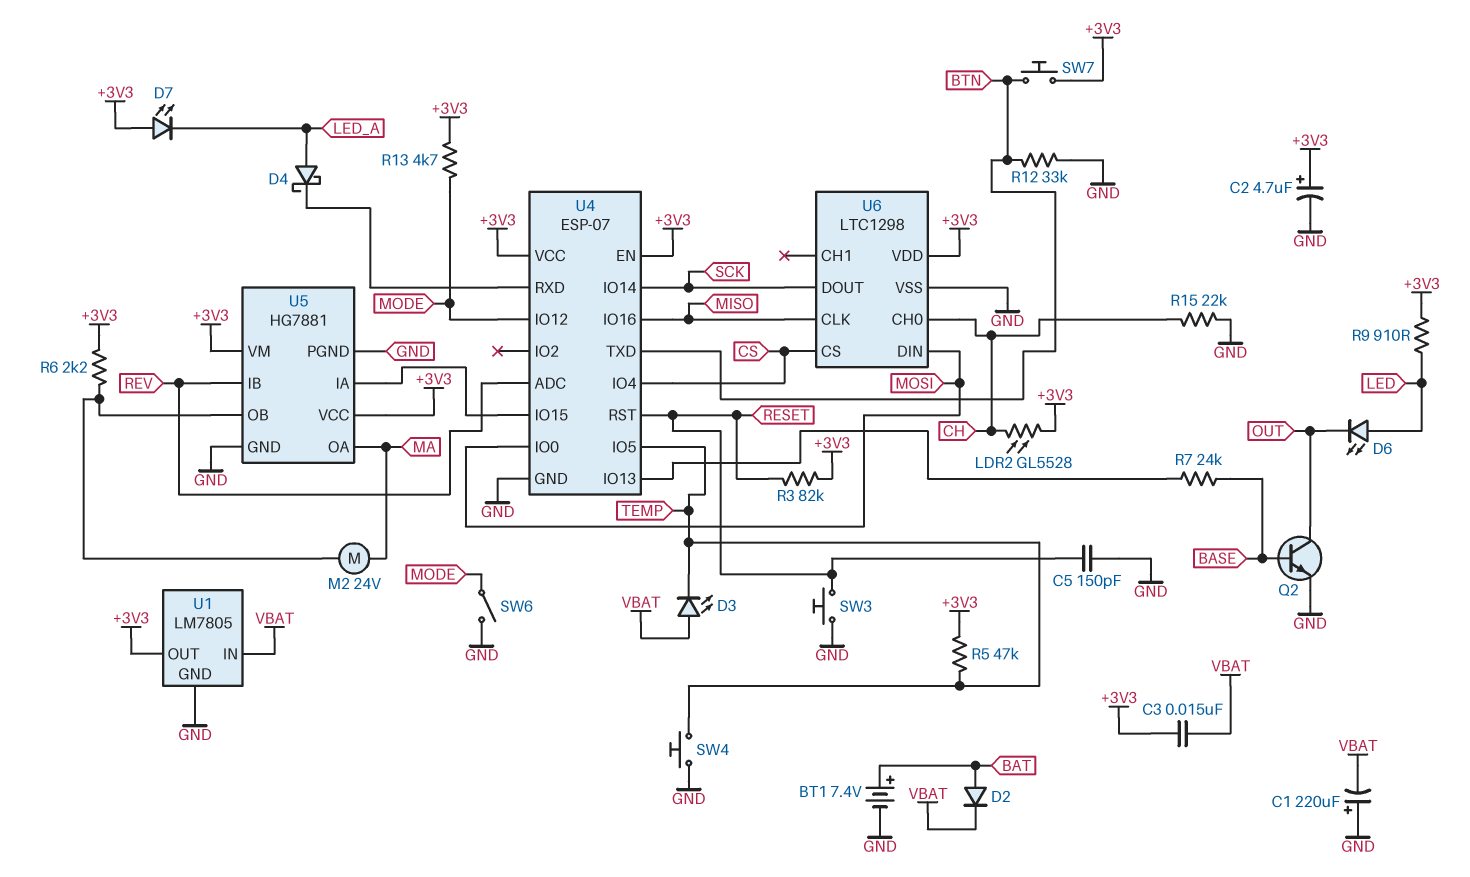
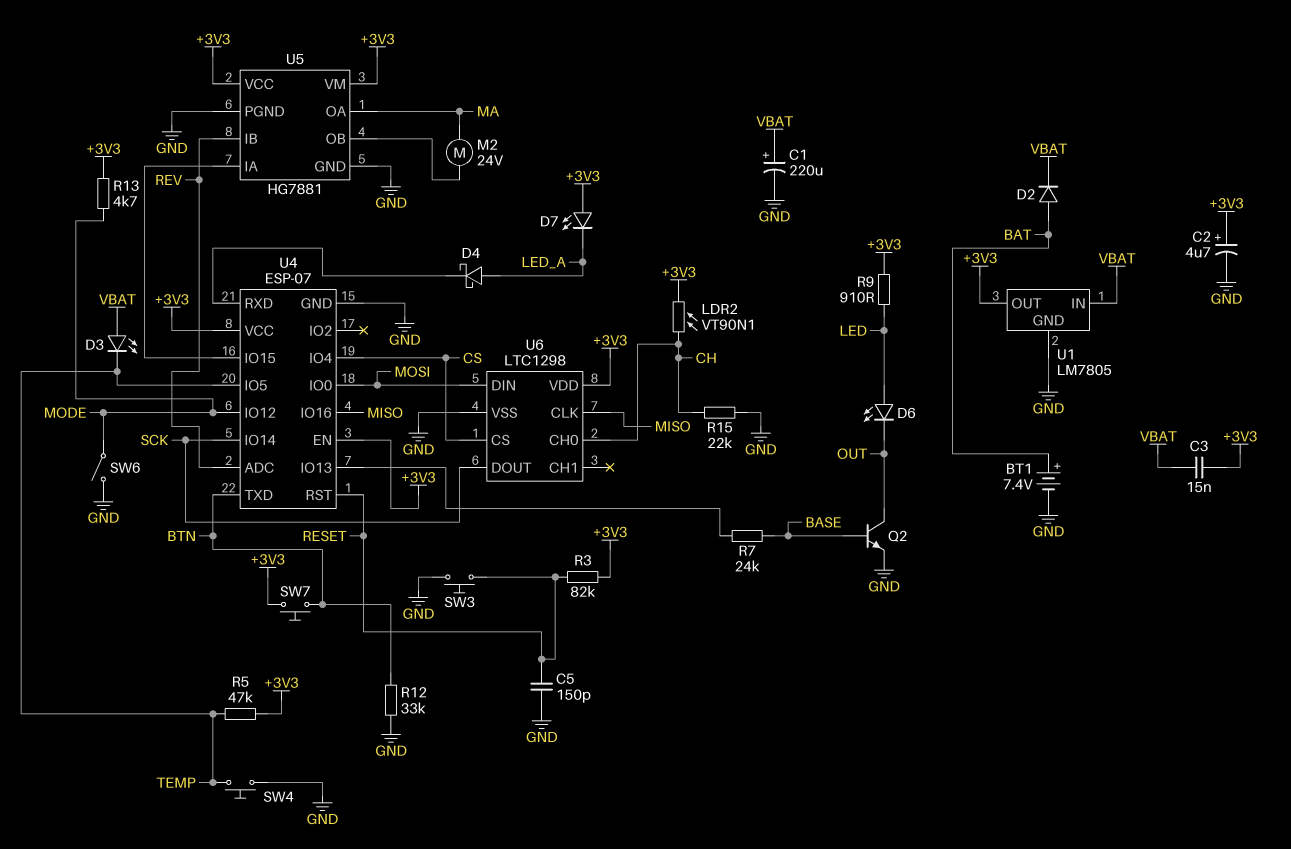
C1: 220uF (plus GND, minus VBAT) -> 220uF (plus VBAT, minus GND)
LDR2: GL5528 (+3V3, CH) -> VT90N1 (+3V3, CH)
R6: 2.2k (+3V3, U5/OB) -> none

